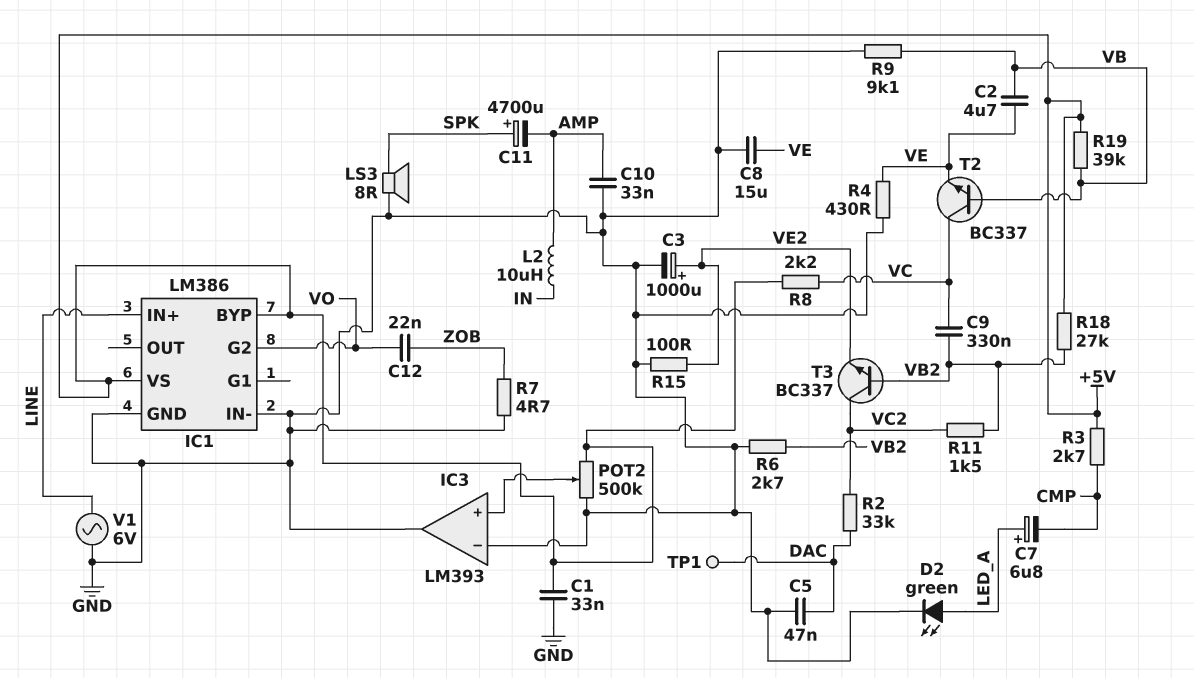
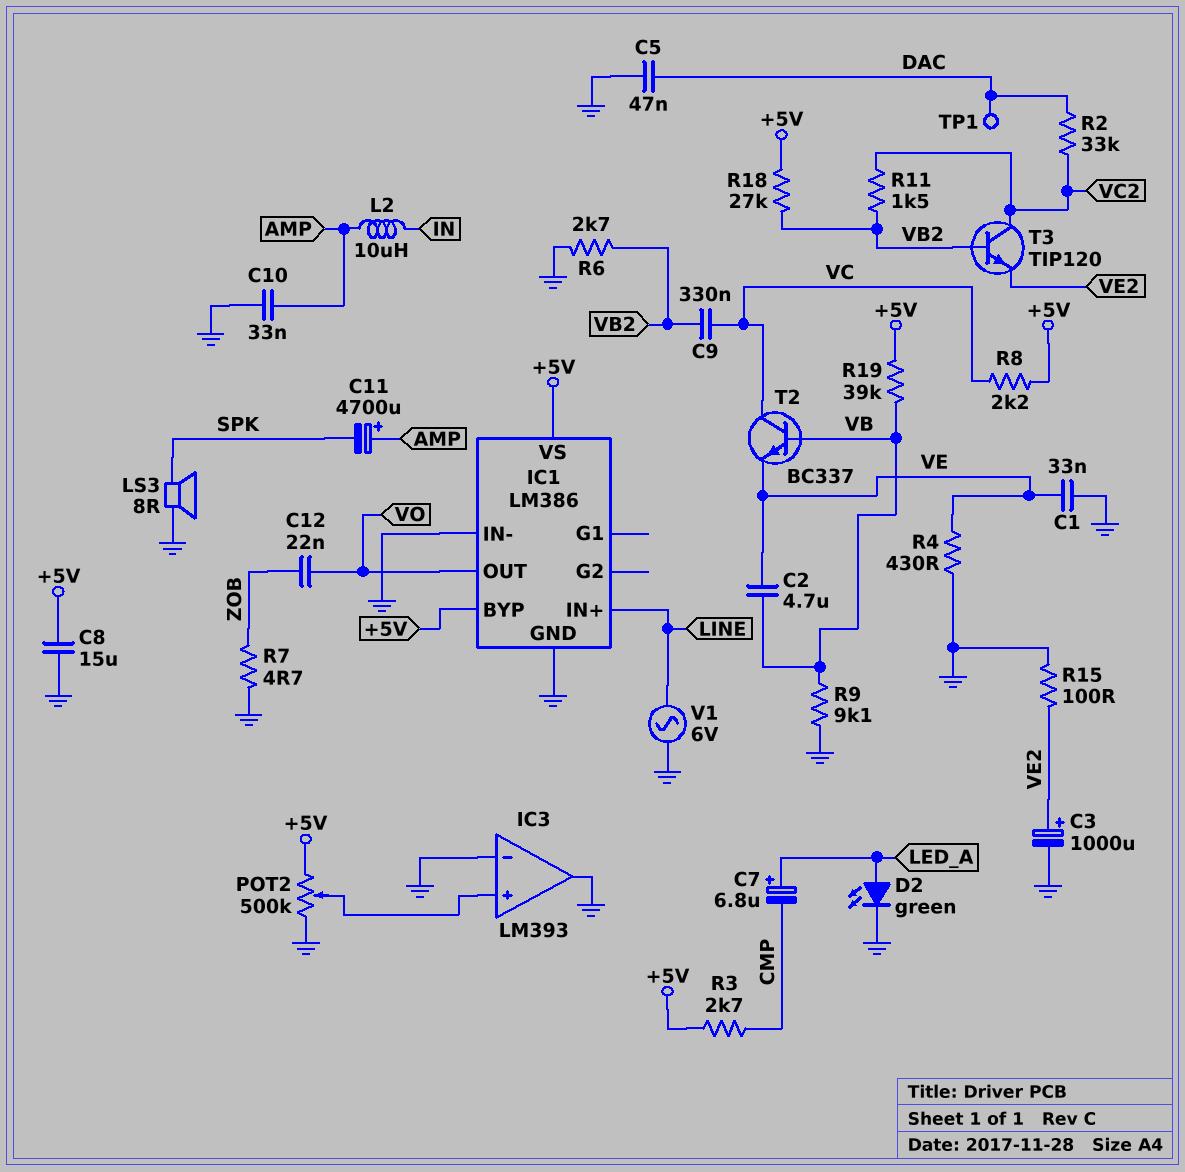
C1: 33nF (+5V, GND) -> 33nF (GND, VE)
C8: 15uF (GND, VE) -> 15uF (+5V, GND)
C11: 4700uF (plus SPK, minus AMP) -> 4700uF (plus AMP, minus SPK)
IC1 pin G2: VO -> none
IC1 pin OUT: none -> VO
T3: NPN BC337 (B VB2, C VC2, E VE2) -> NPN TIP120 (B VB2, C VC2, E VE2)

